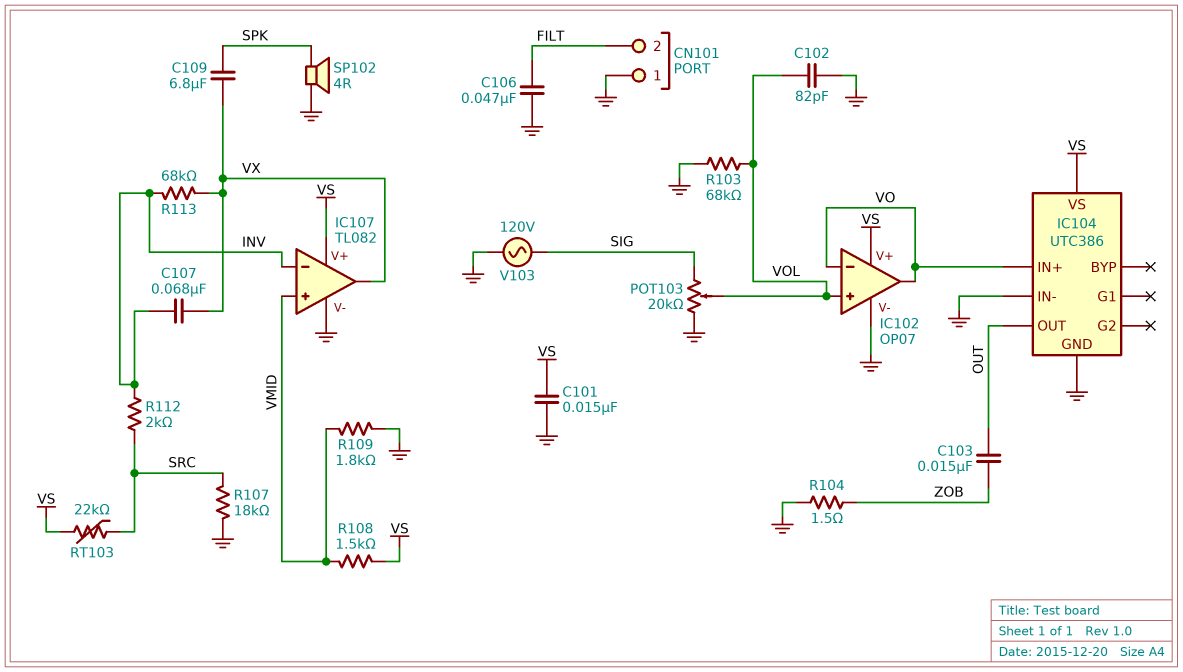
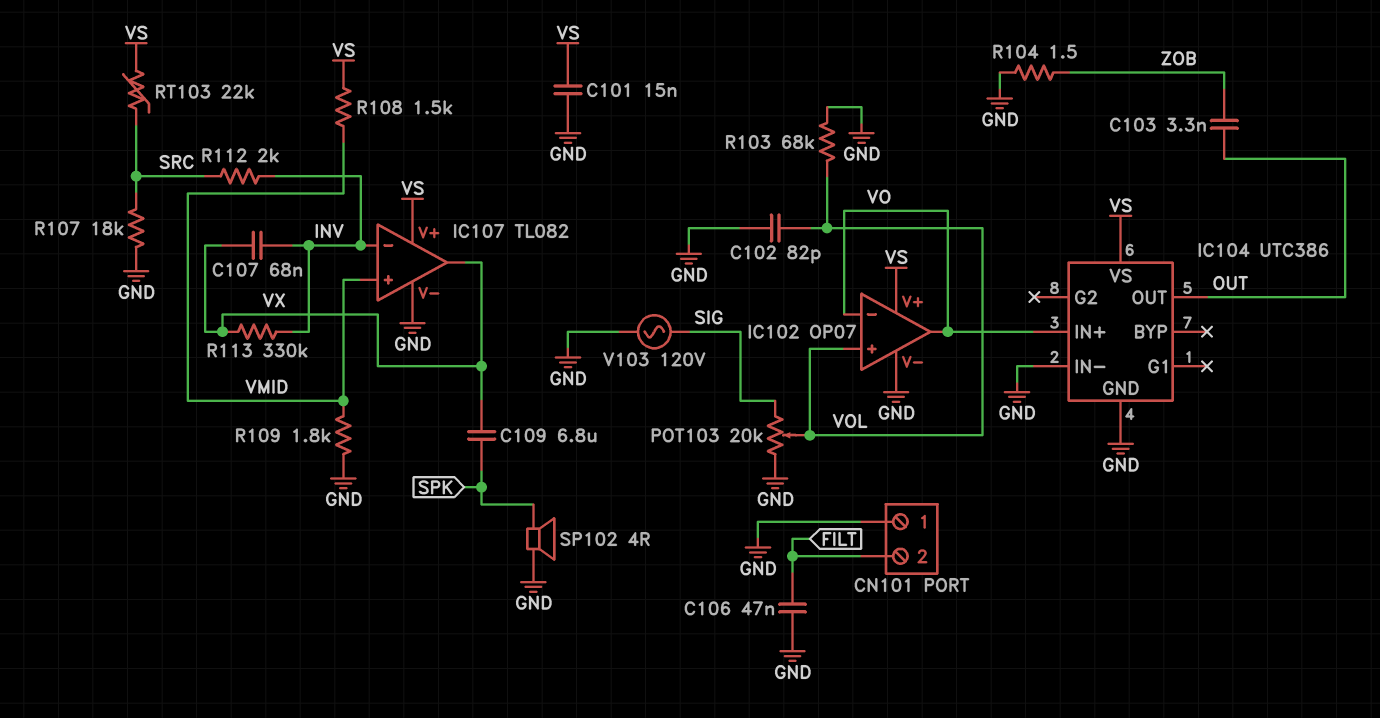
C103: 15nF (OUT, ZOB) -> 3.3nF (OUT, ZOB)
R113: 68k (INV, VX) -> 330k (INV, VX)

